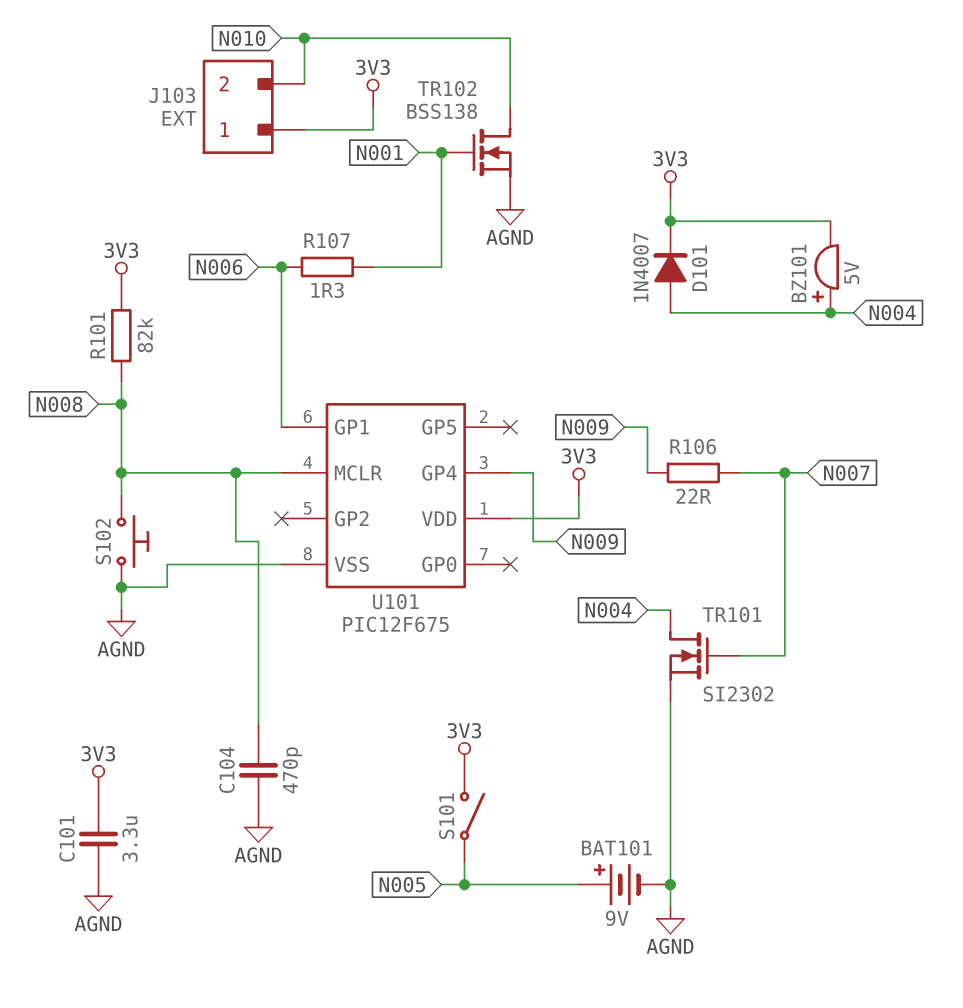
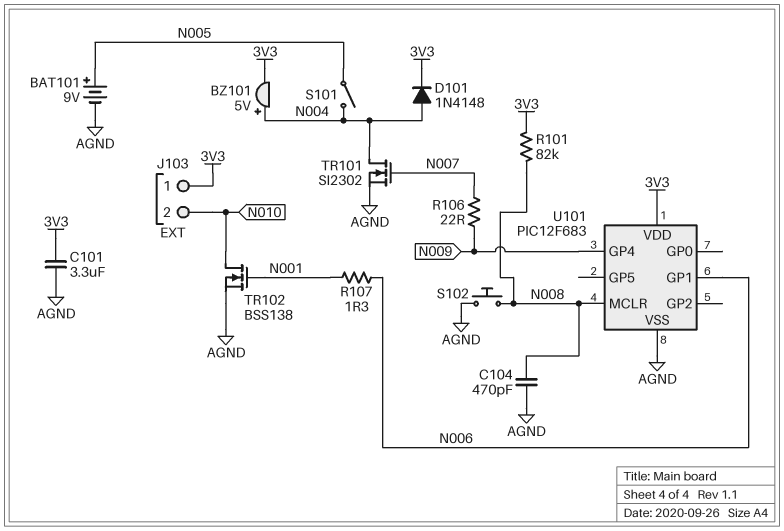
D101: diode 1N4007 (A N004, K 3V3) -> diode 1N4148 (A N004, K 3V3)
S101: switch (3V3, N005) -> switch (N004, N005)
U101: PIC12F675 -> PIC12F683

